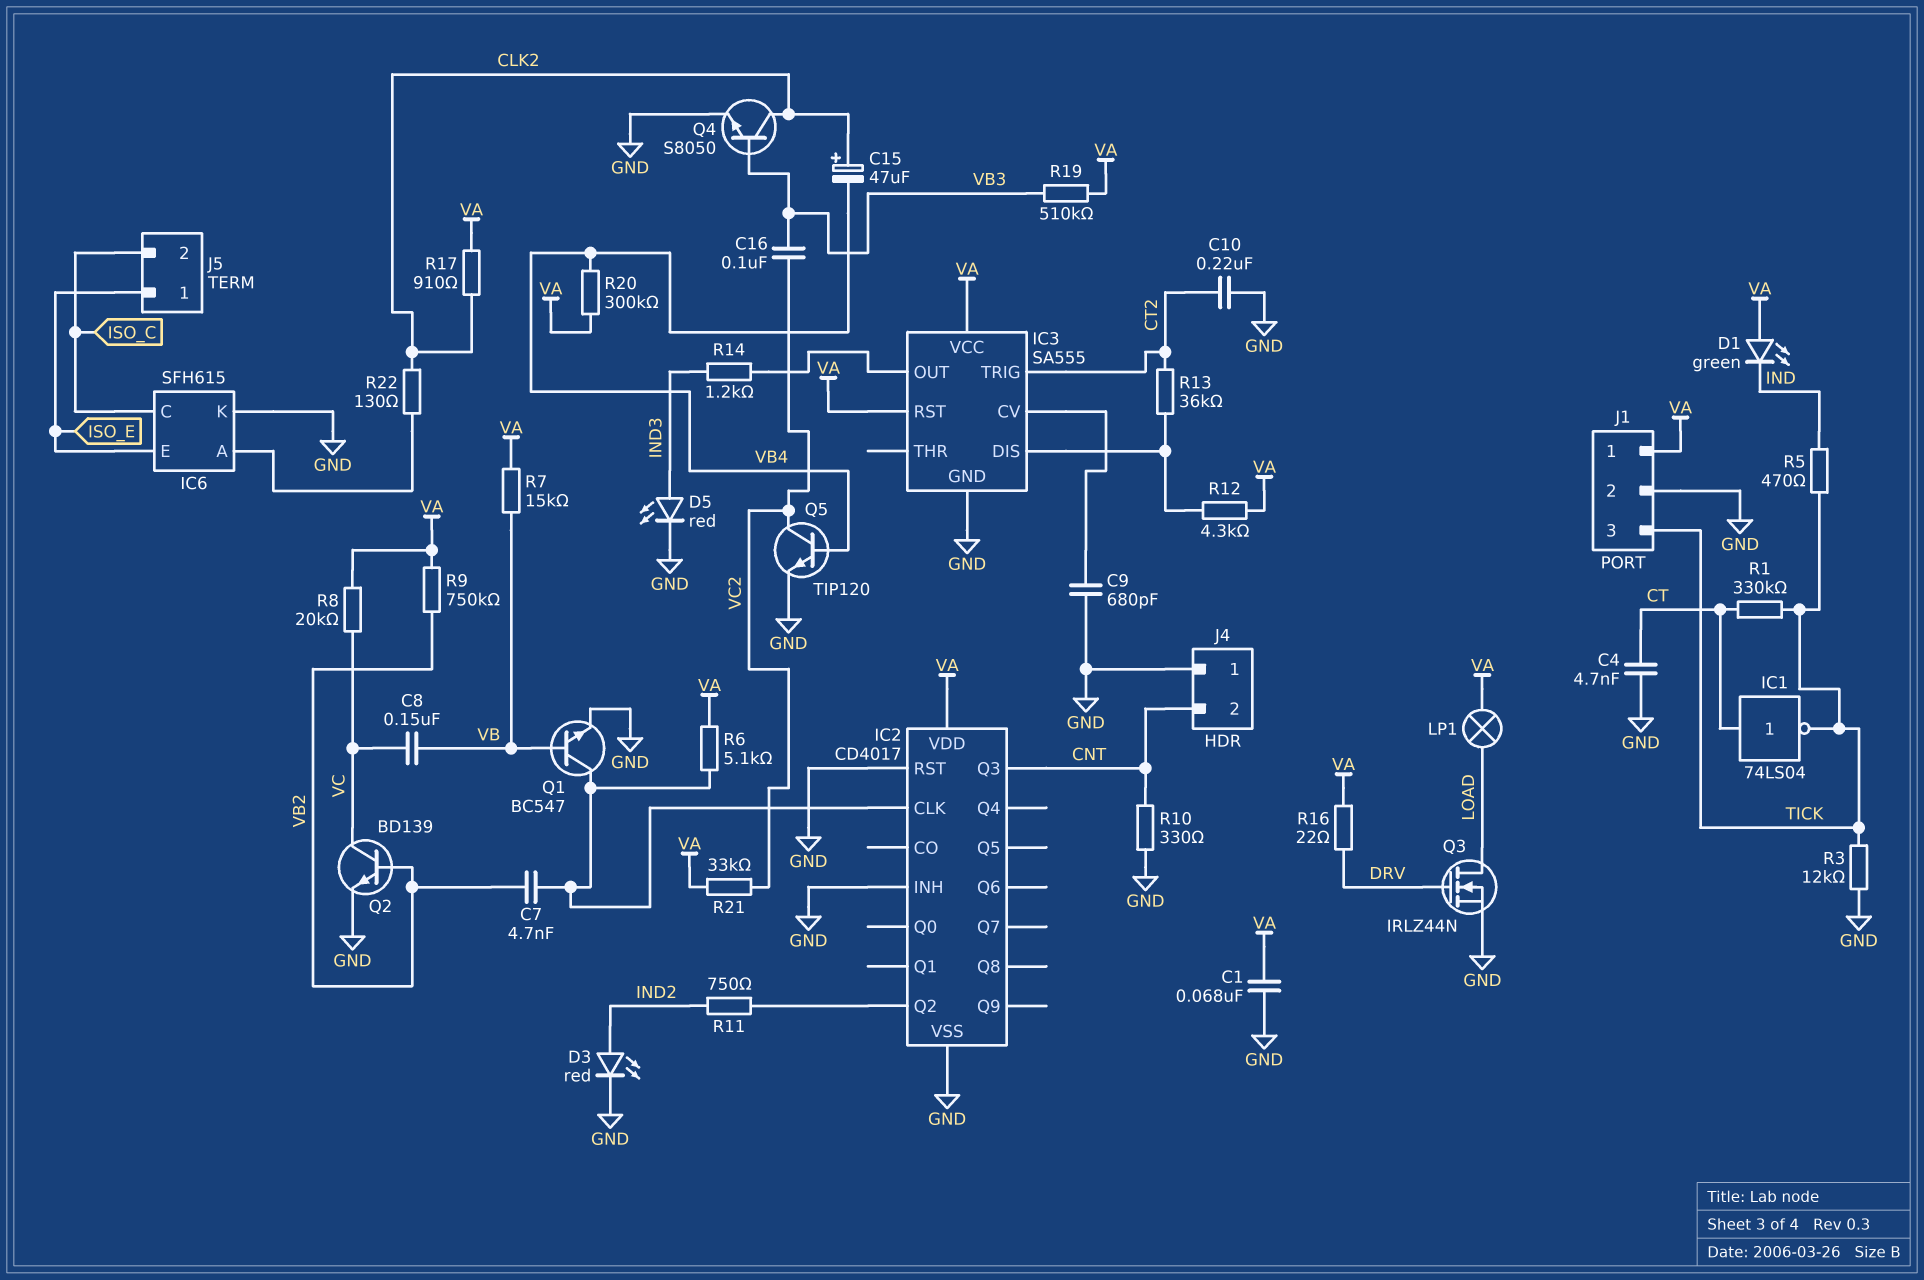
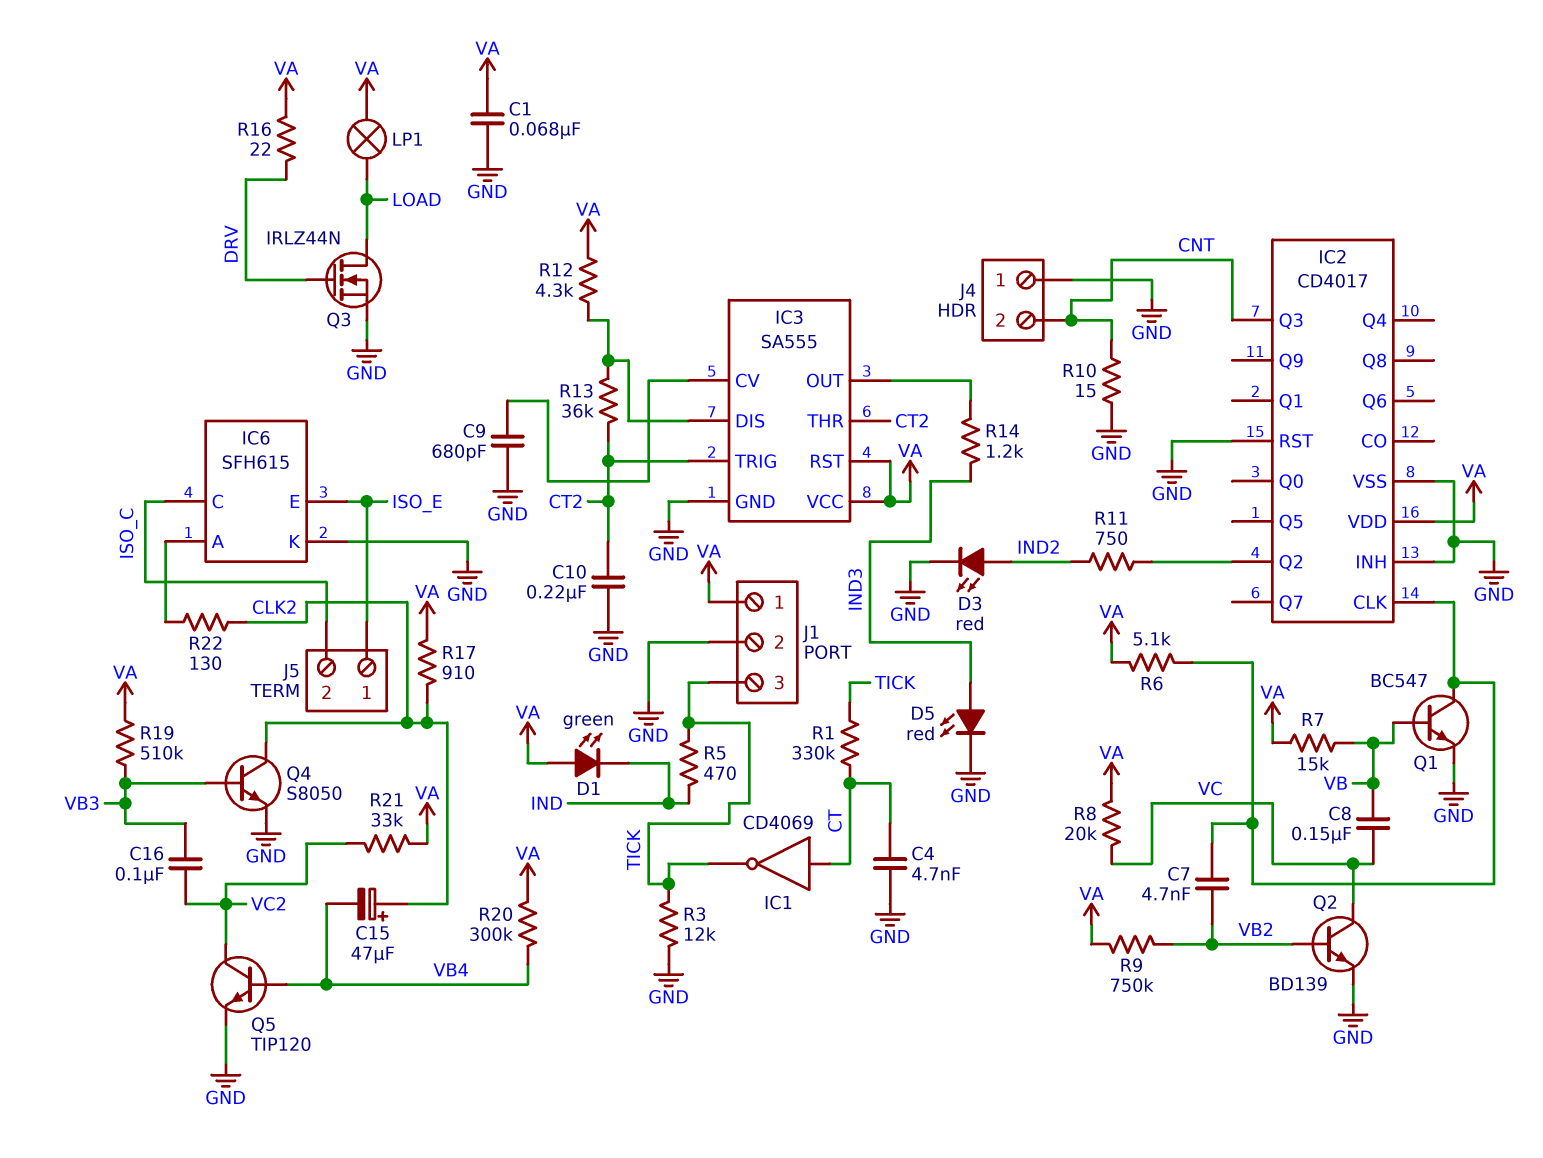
IC1: NOT 74LS04 (in CT, out TICK) -> NOT CD4069 (in CT, out TICK)
IC3 pin THR: none -> CT2
R10: 330 (CNT, GND) -> 15 (CNT, GND)

